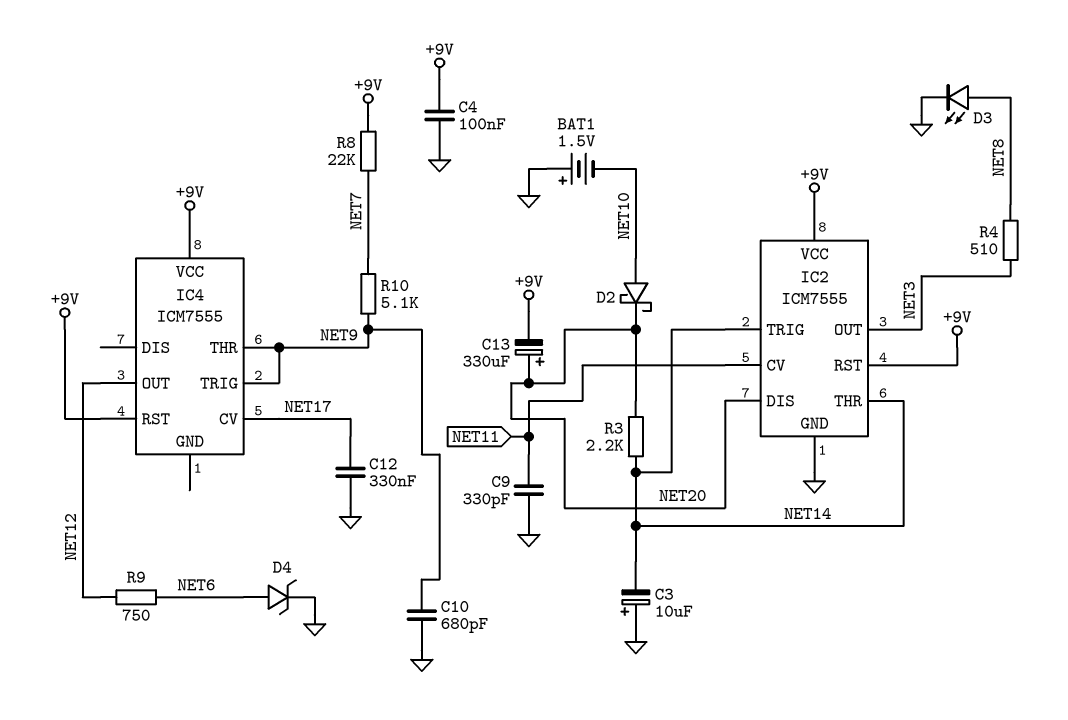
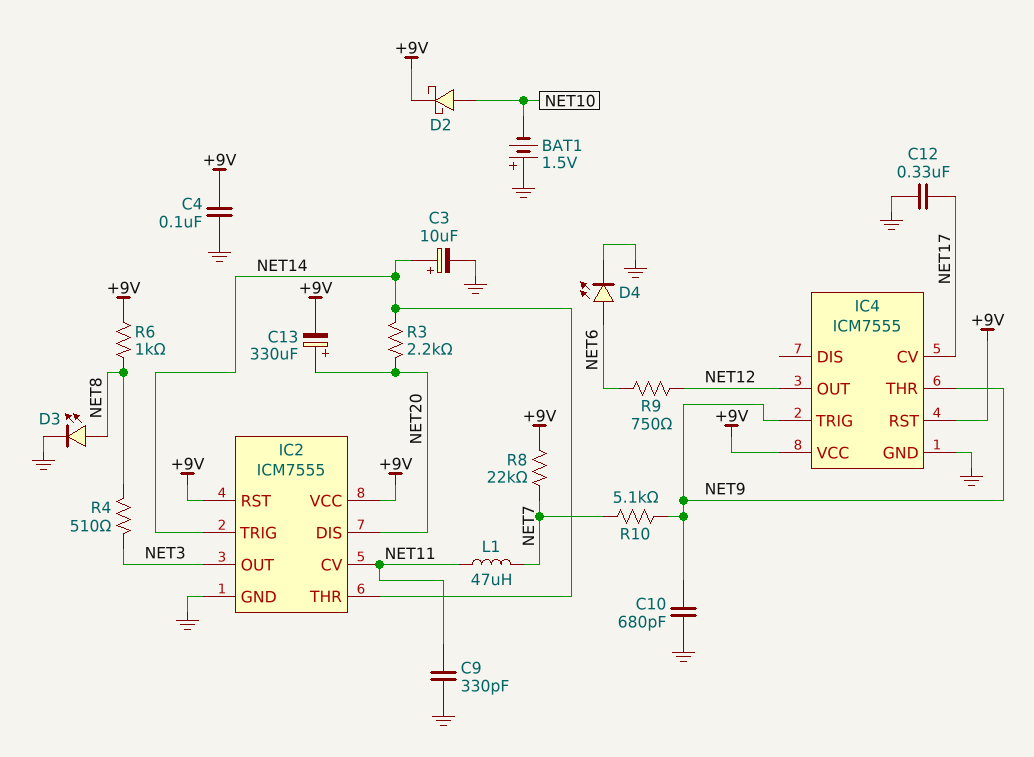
C3: 10uF (plus GND, minus NET14) -> 10uF (plus NET14, minus GND)
D2: schottky (A NET10, K NET20) -> schottky (A NET10, K +9V)
D4: zener (A NET6, K GND) -> LED (A NET6, K GND)
IC4 pin GND: none -> GND
L1: none -> 47uH (NET7, NET11)
R6: none -> 1k (+9V, NET8)

